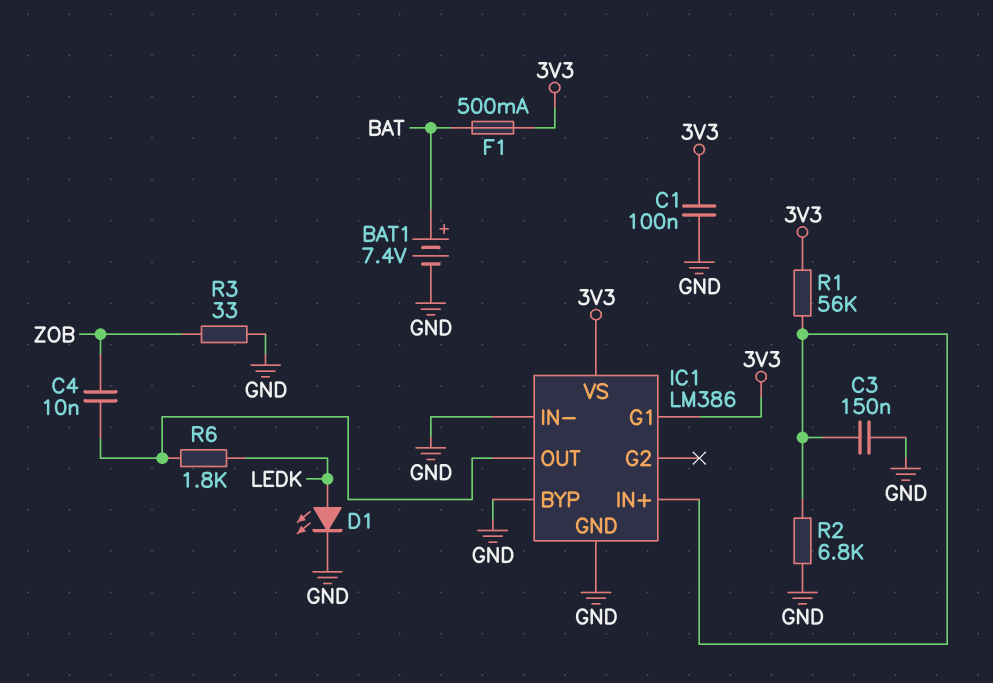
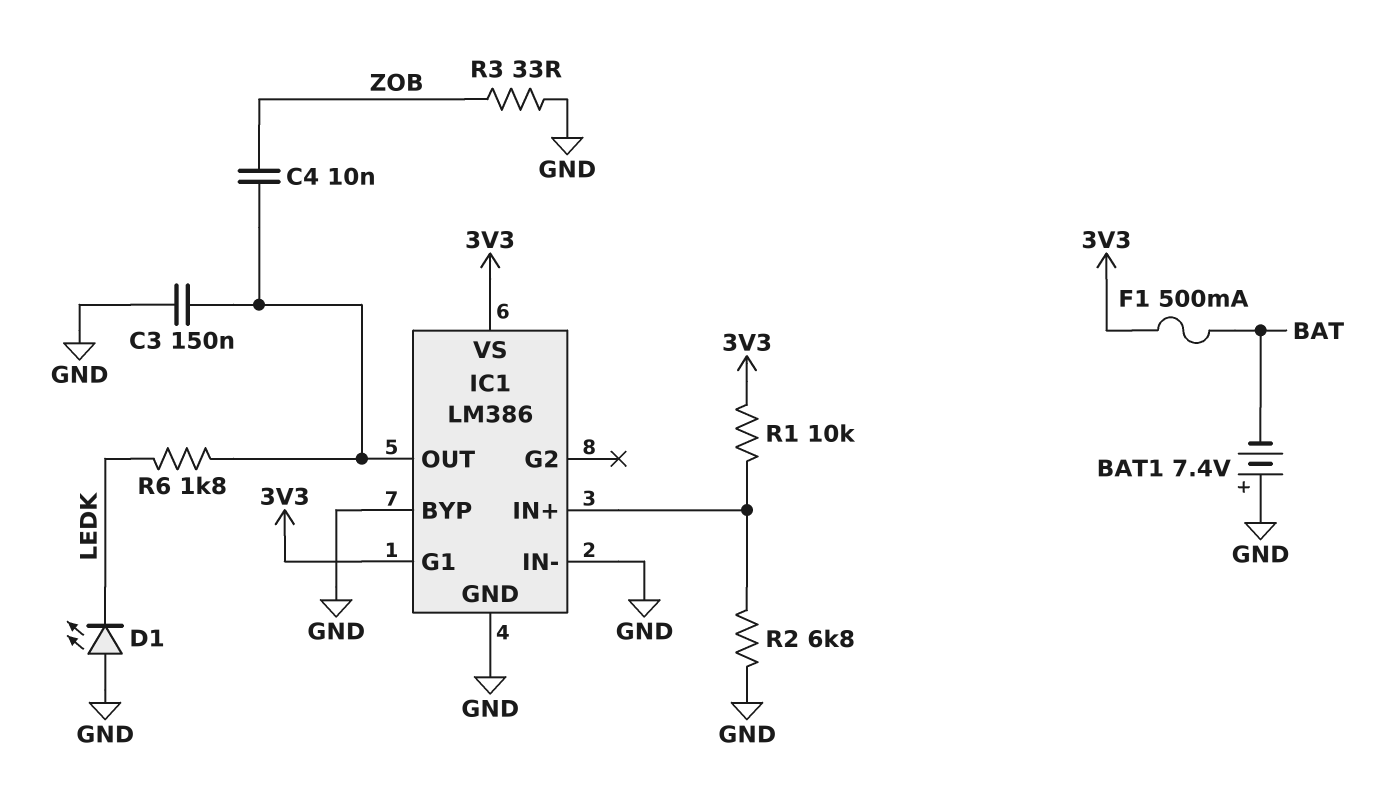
BAT1: 7.4V (plus BAT, minus GND) -> 7.4V (plus GND, minus BAT)
C1: 100nF (3V3, GND) -> none
C3: 150nF (GND, IC1/IN+) -> 150nF (GND, IC1/OUT)
D1: LED (A LEDK, K GND) -> LED (A GND, K LEDK)
R1: 56k (3V3, IC1/IN+) -> 10k (3V3, IC1/IN+)

